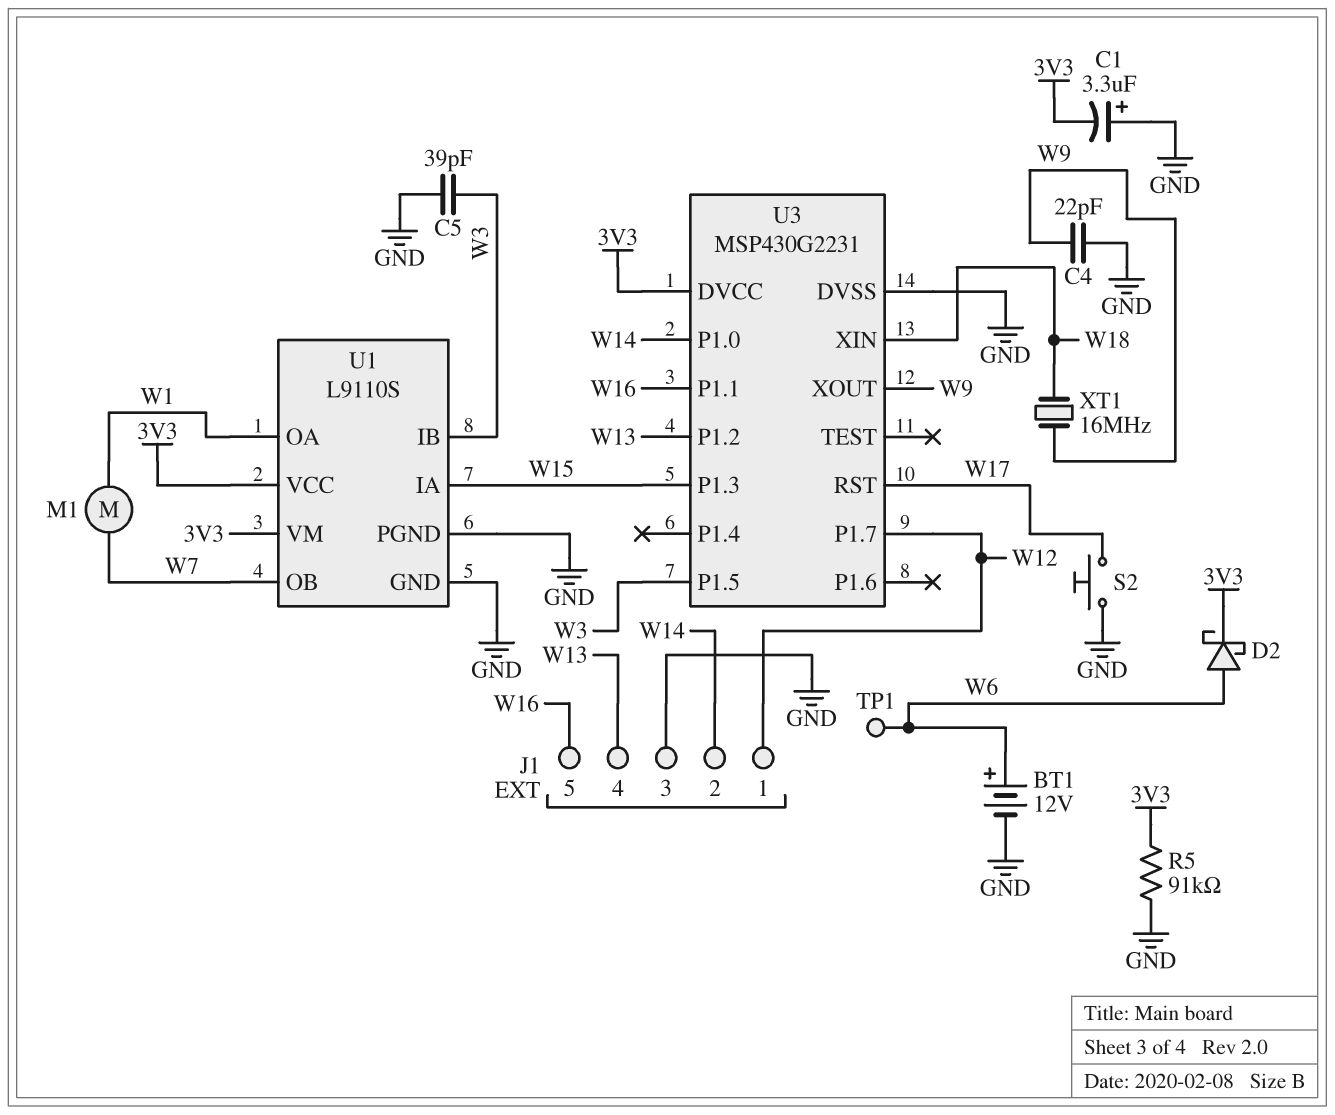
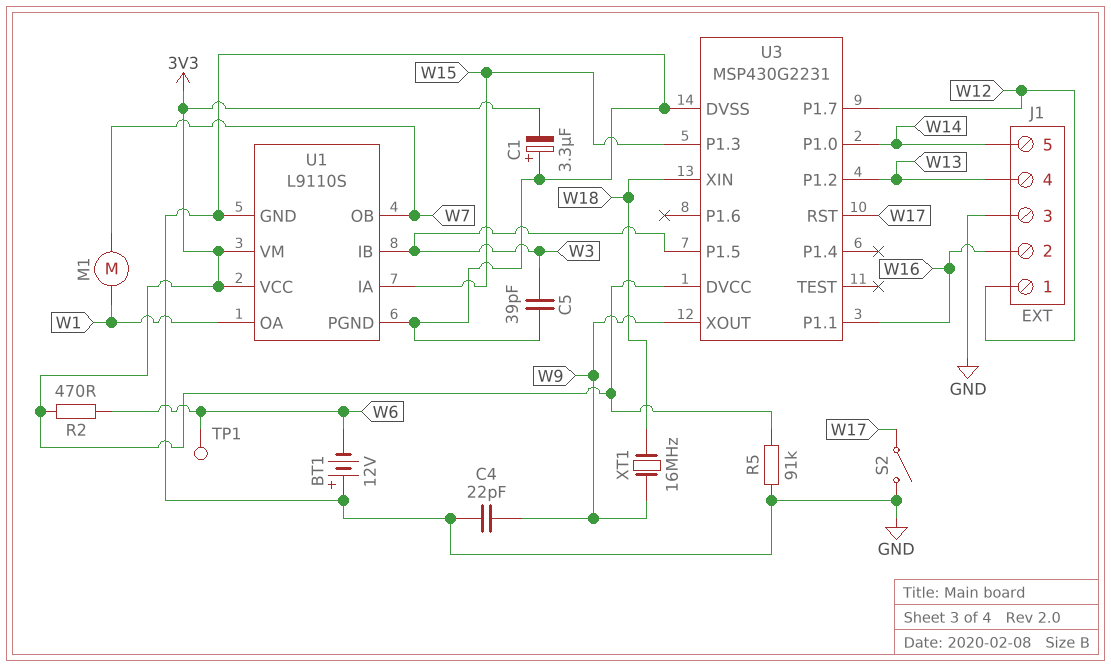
BT1: 12V (plus W6, minus GND) -> 12V (plus GND, minus W6)
D2: schottky (A W6, K 3V3) -> none
J1 pin 2: W14 -> W16
J1 pin 5: W16 -> W14
R2: none -> 470 (3V3, W6)
S2: button (GND, W17) -> switch (GND, W17)

